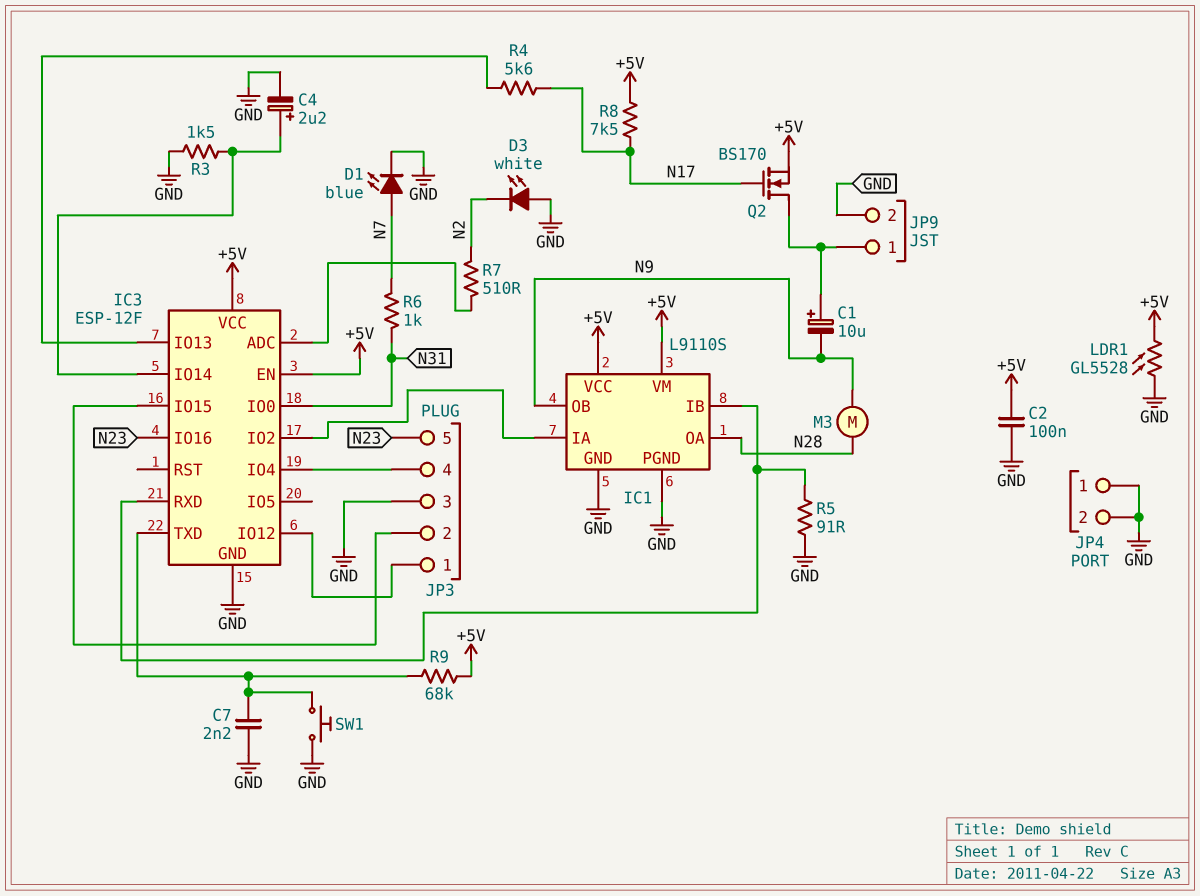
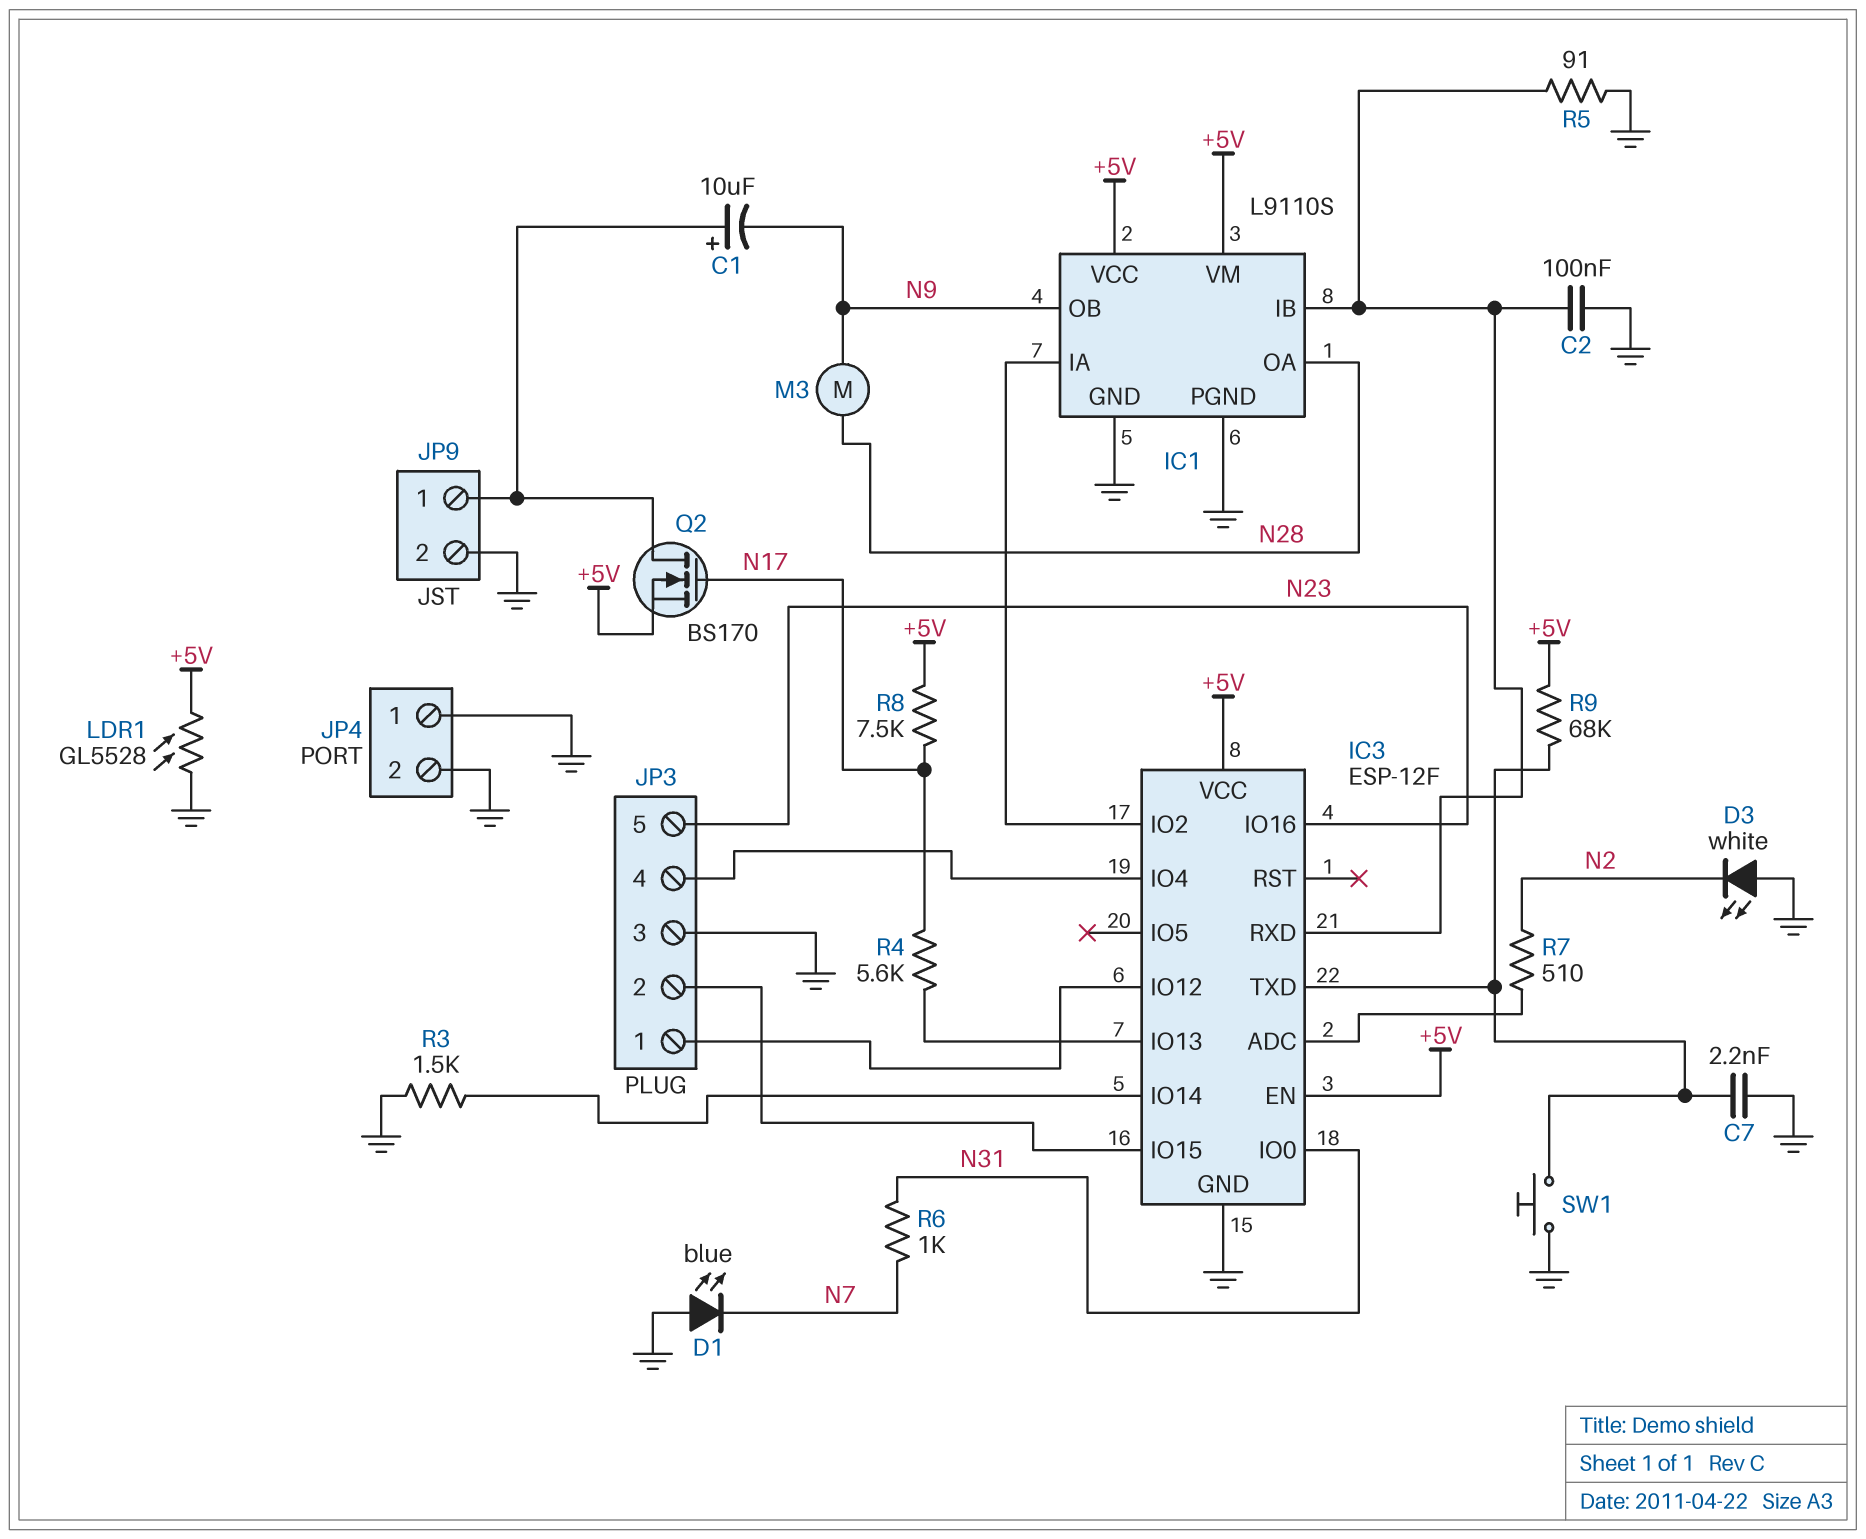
C2: 100nF (+5V, GND) -> 100nF (GND, IC1/IB)
C4: 2.2uF (plus IC3/IO14, minus GND) -> none
D1: LED blue (A N7, K GND) -> LED blue (A GND, K N7)

